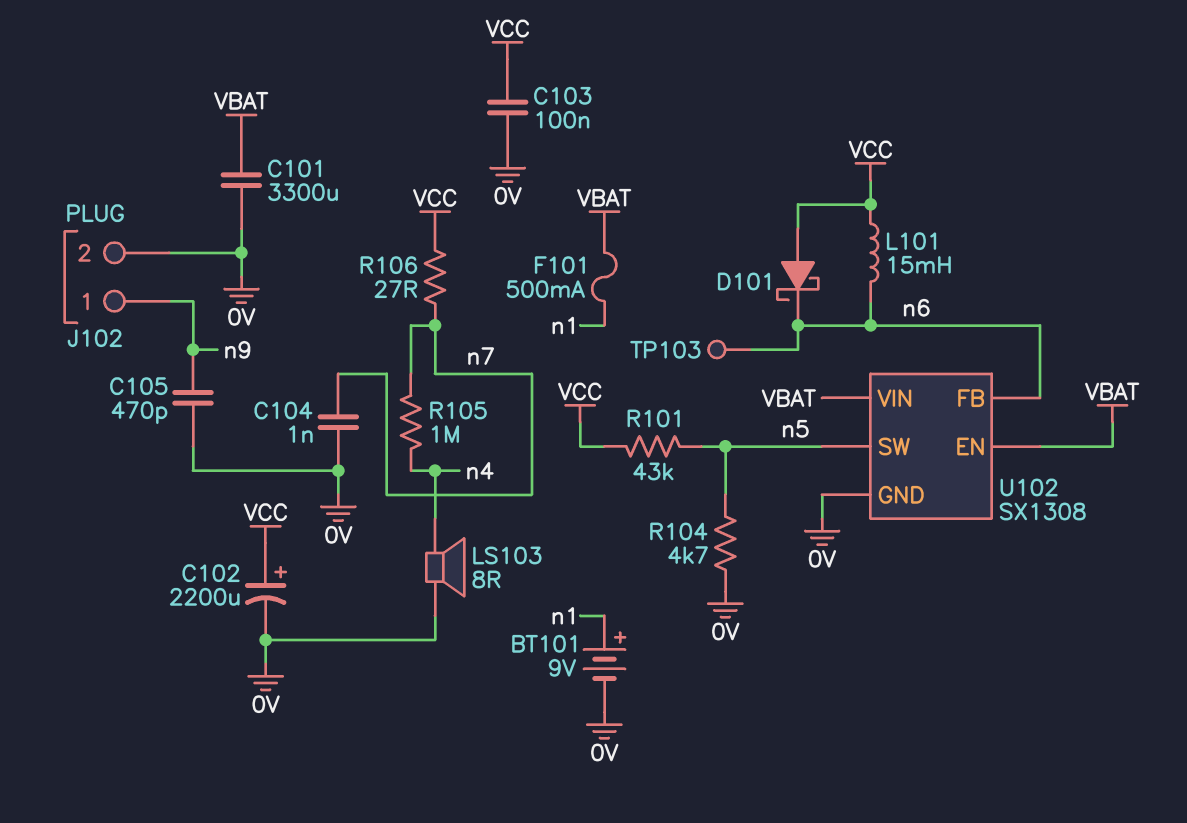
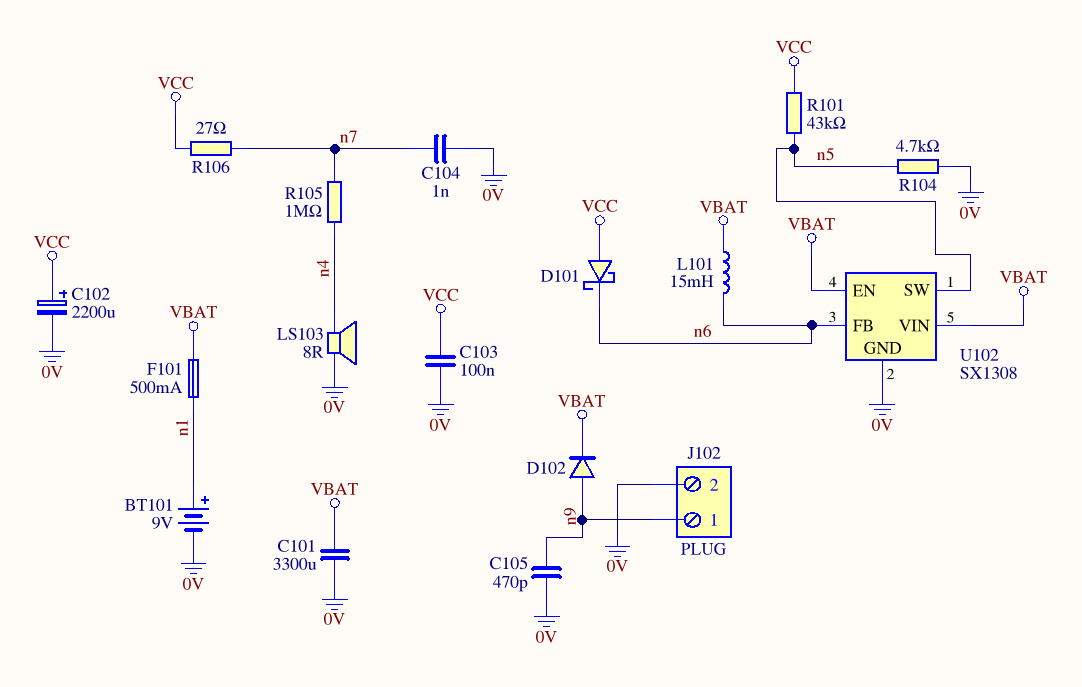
D102: none -> diode (A n9, K VBAT)
L101: 15mH (VCC, n6) -> 15mH (VBAT, n6)
TP103: test point (n6) -> none

